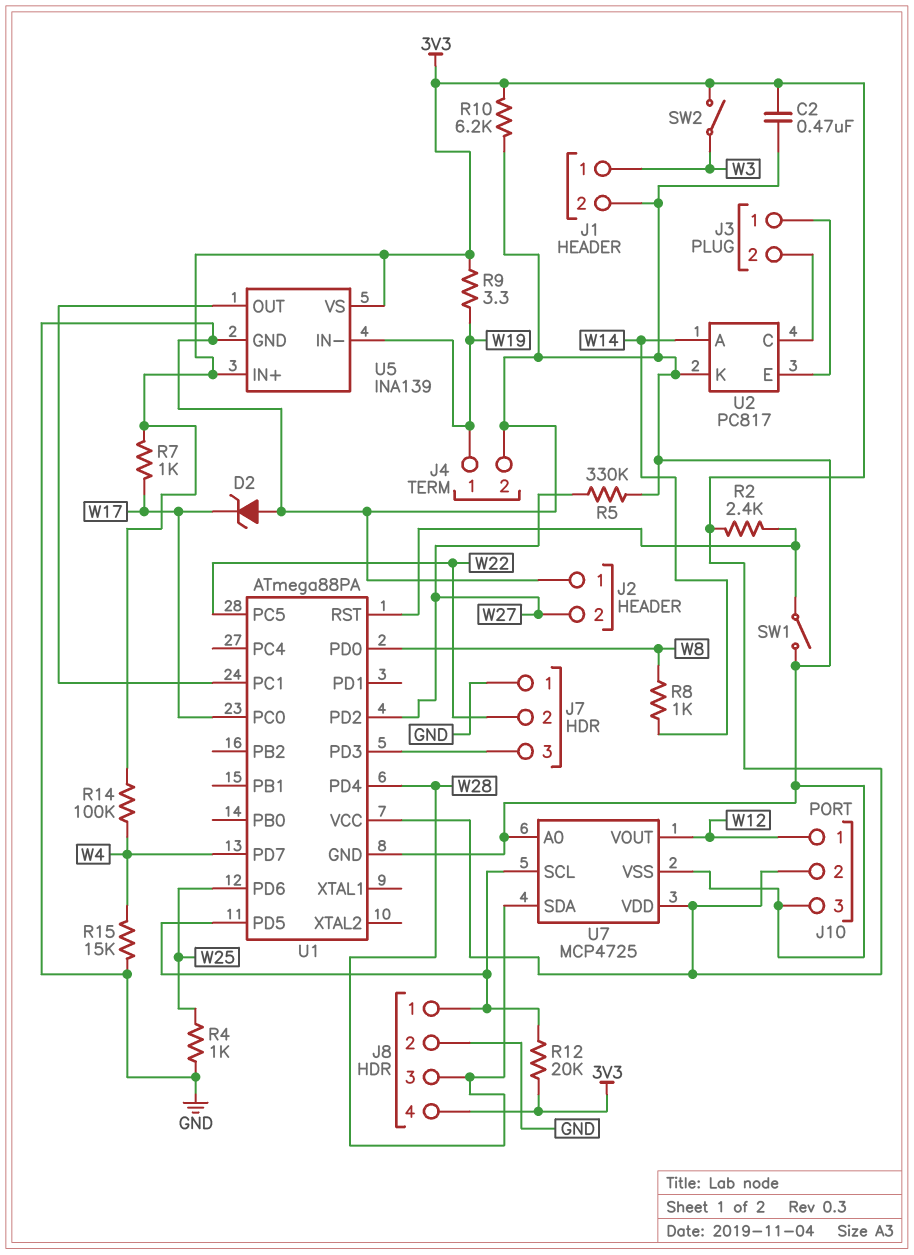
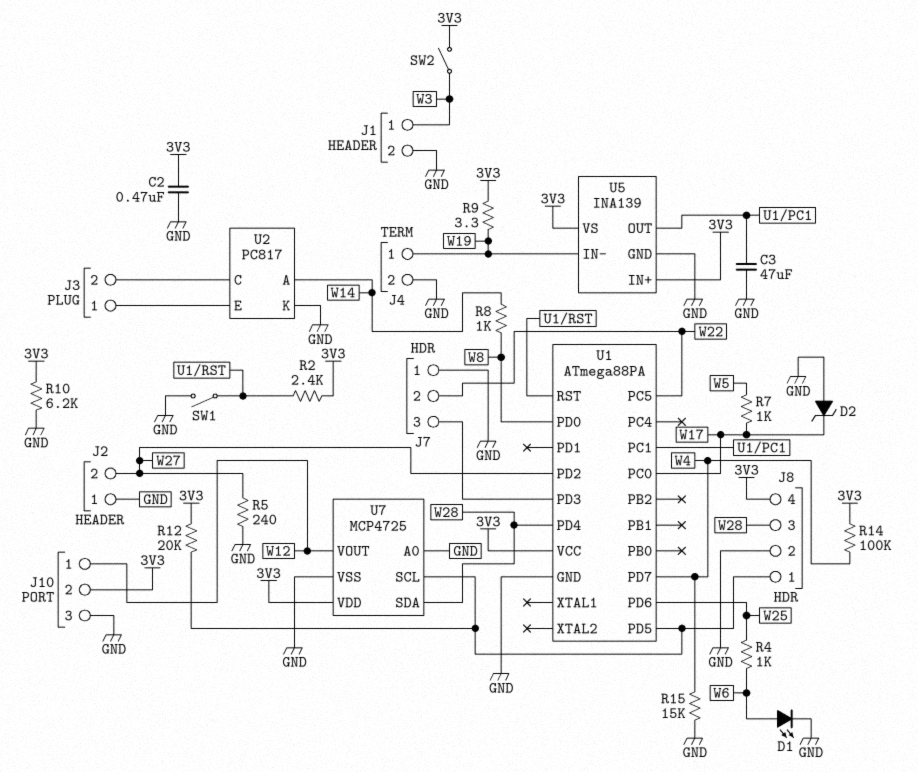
C3: none -> 47uF (GND, U1/PC1)
D1: none -> LED (A W6, K GND)
R4: 1k (GND, W25) -> 1k (W6, W25)
R5: 330k (GND, W27) -> 240 (GND, W27)
R7: 1k (3V3, W17) -> 1k (W5, W17)

